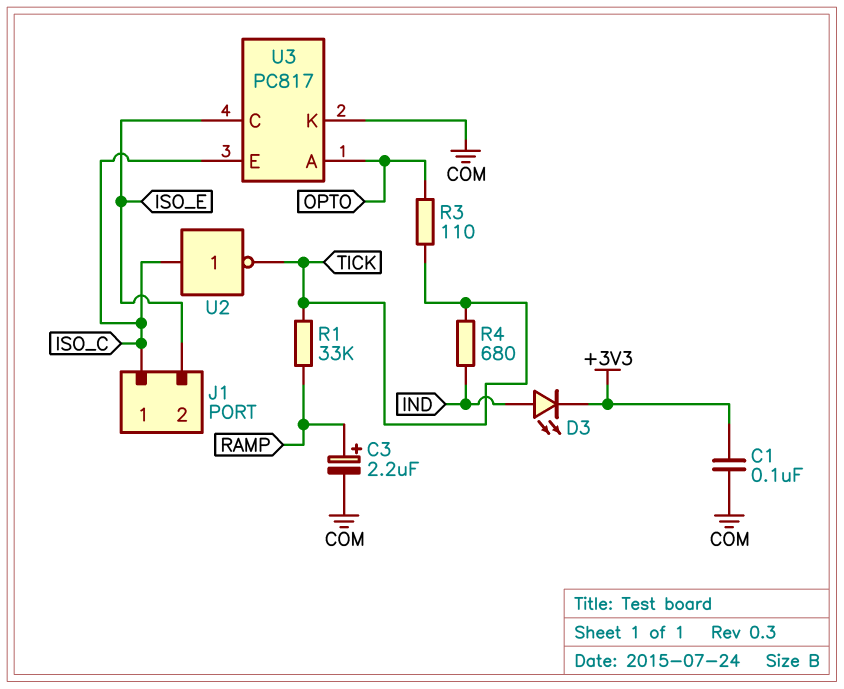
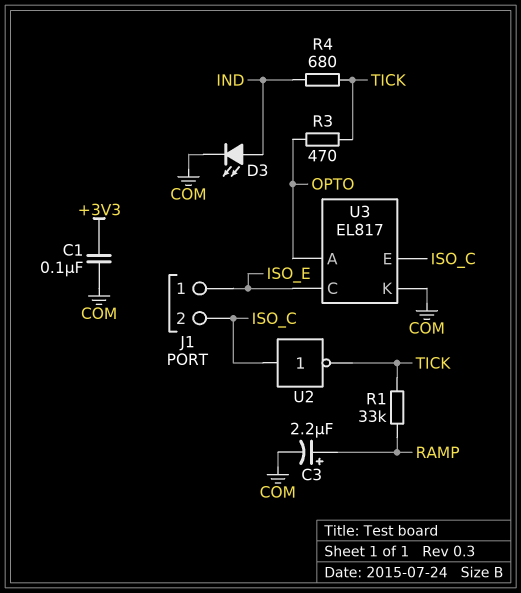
D3: LED (A IND, K +3V3) -> LED (A IND, K COM)
J1 pin 1: ISO_C -> ISO_E
J1 pin 2: ISO_E -> ISO_C
R3: 110 (OPTO, TICK) -> 470 (OPTO, TICK)
U3: PC817 -> EL817

